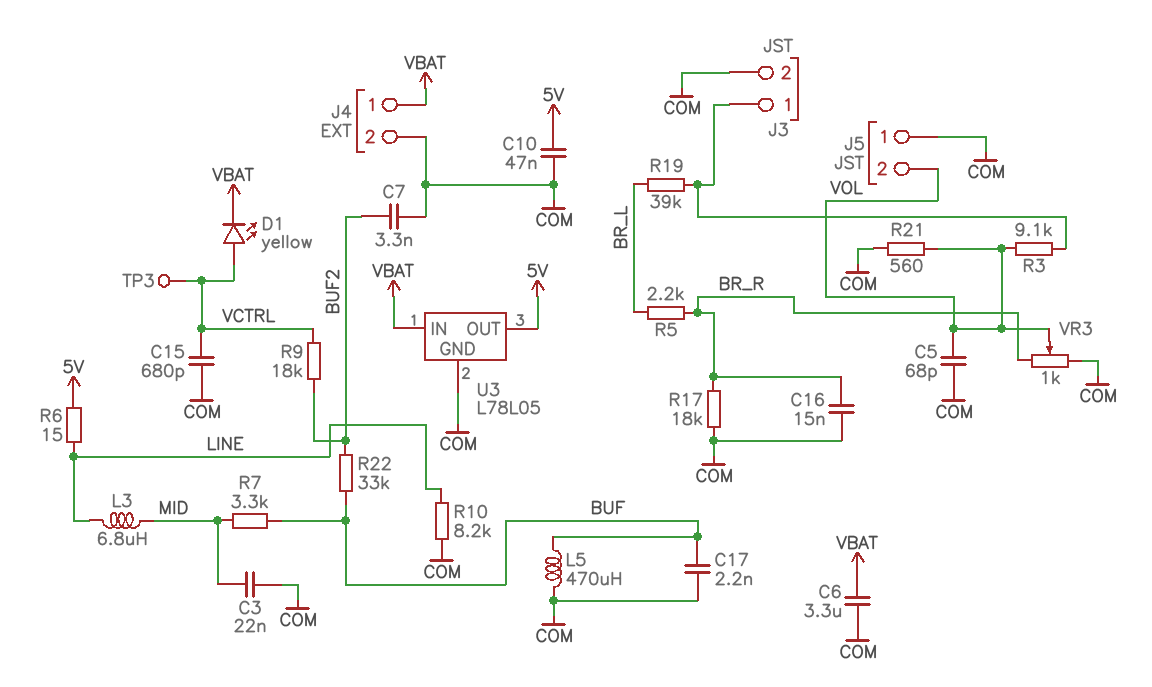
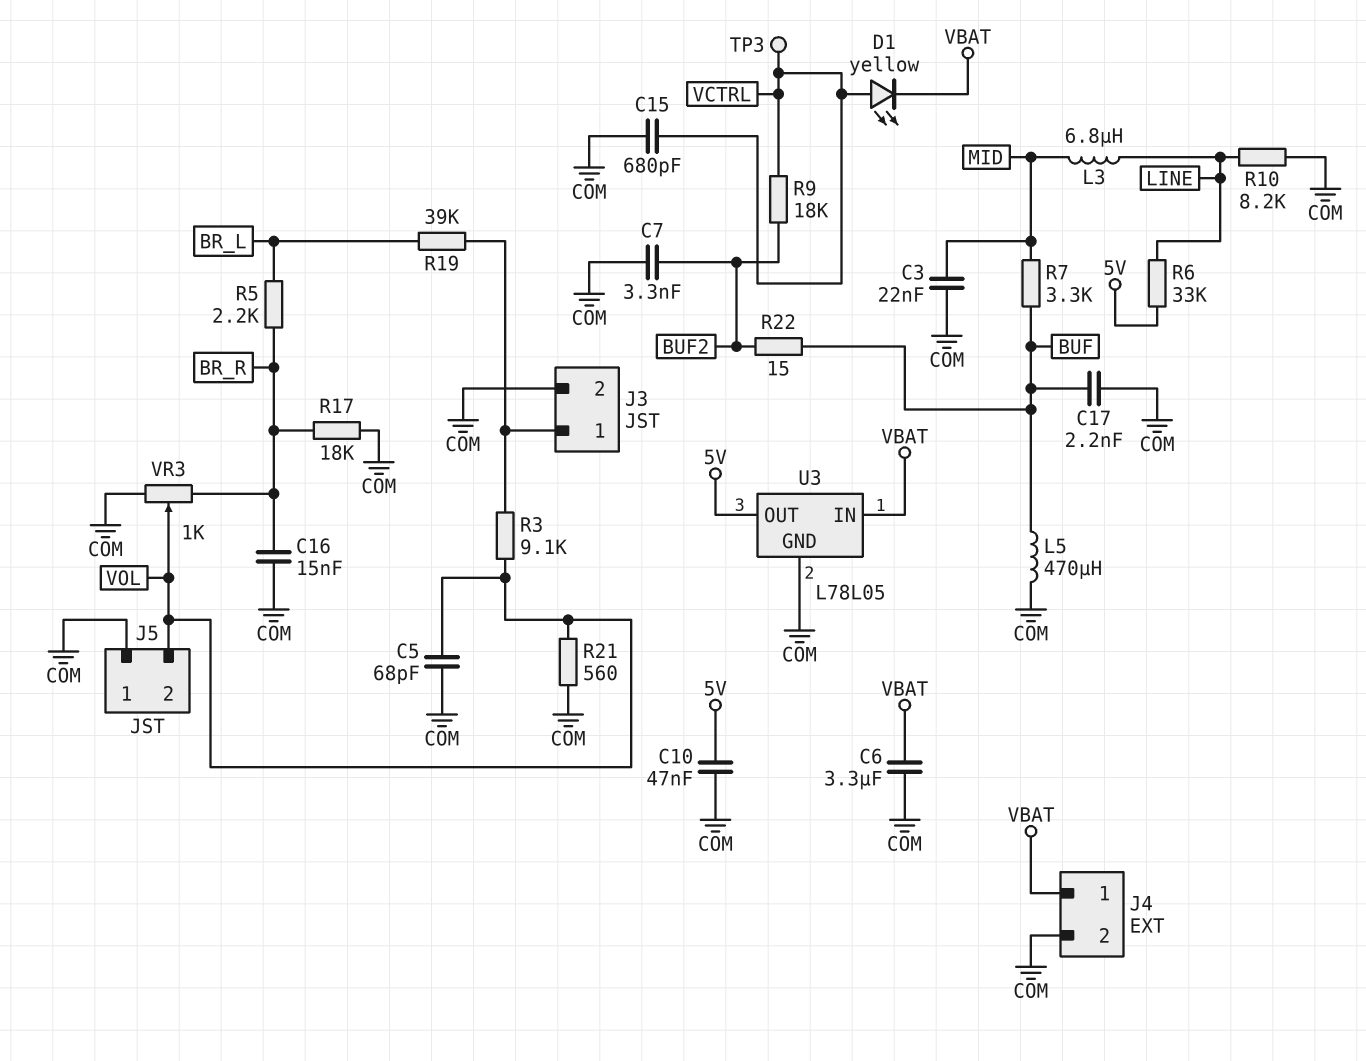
R6: 15 (5V, LINE) -> 33k (5V, LINE)
R22: 33k (BUF, BUF2) -> 15 (BUF, BUF2)

